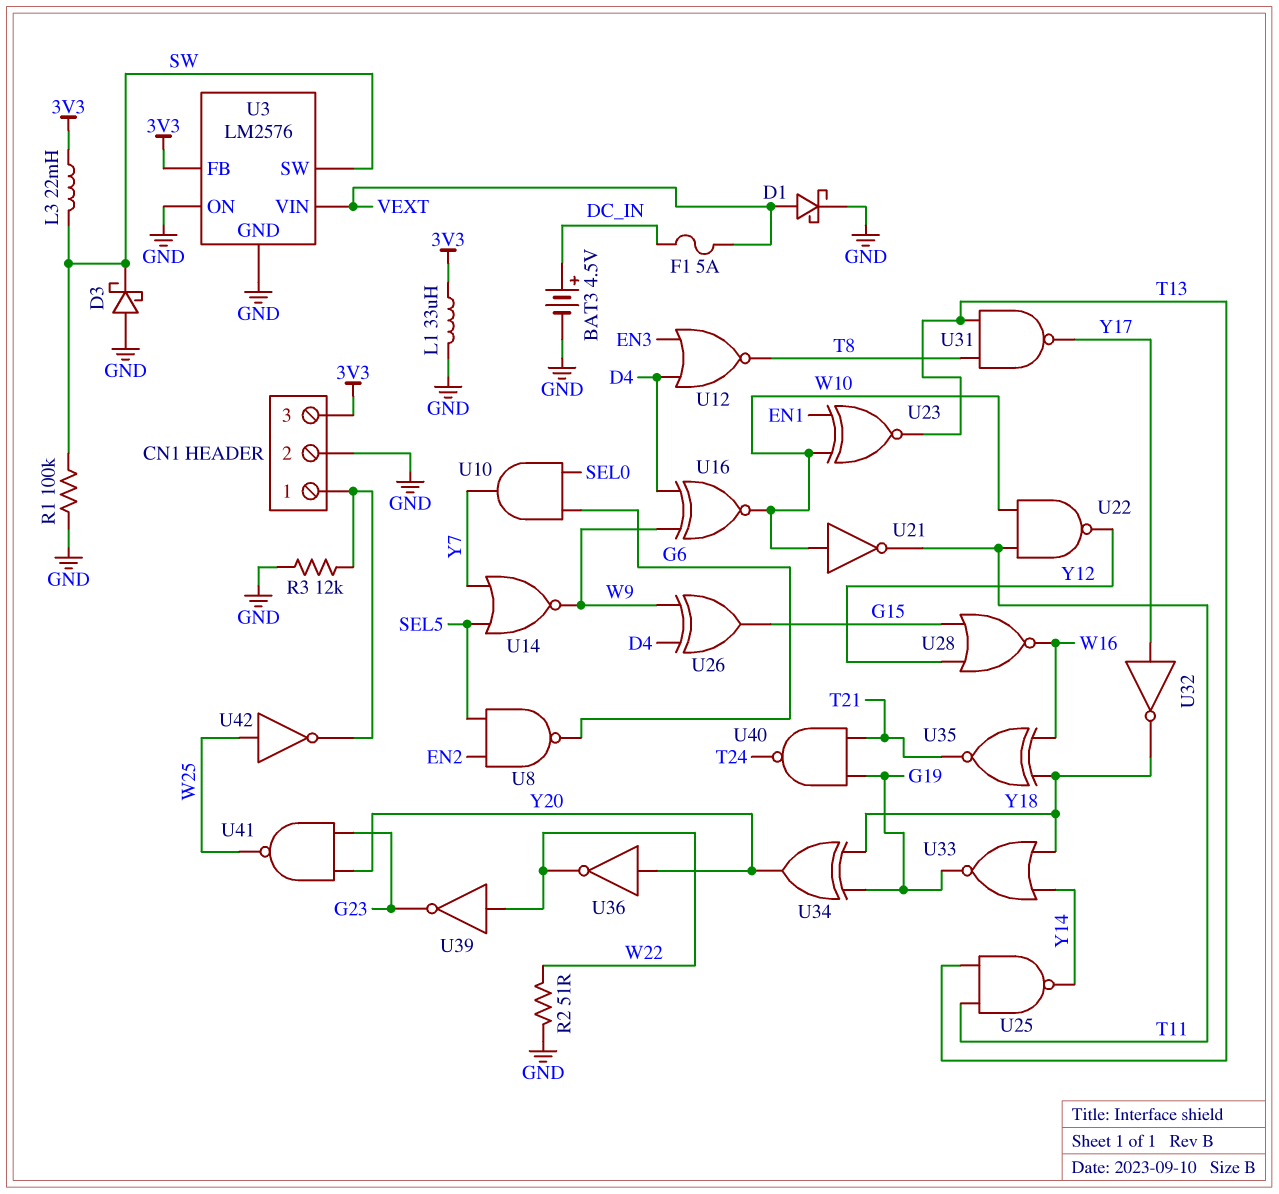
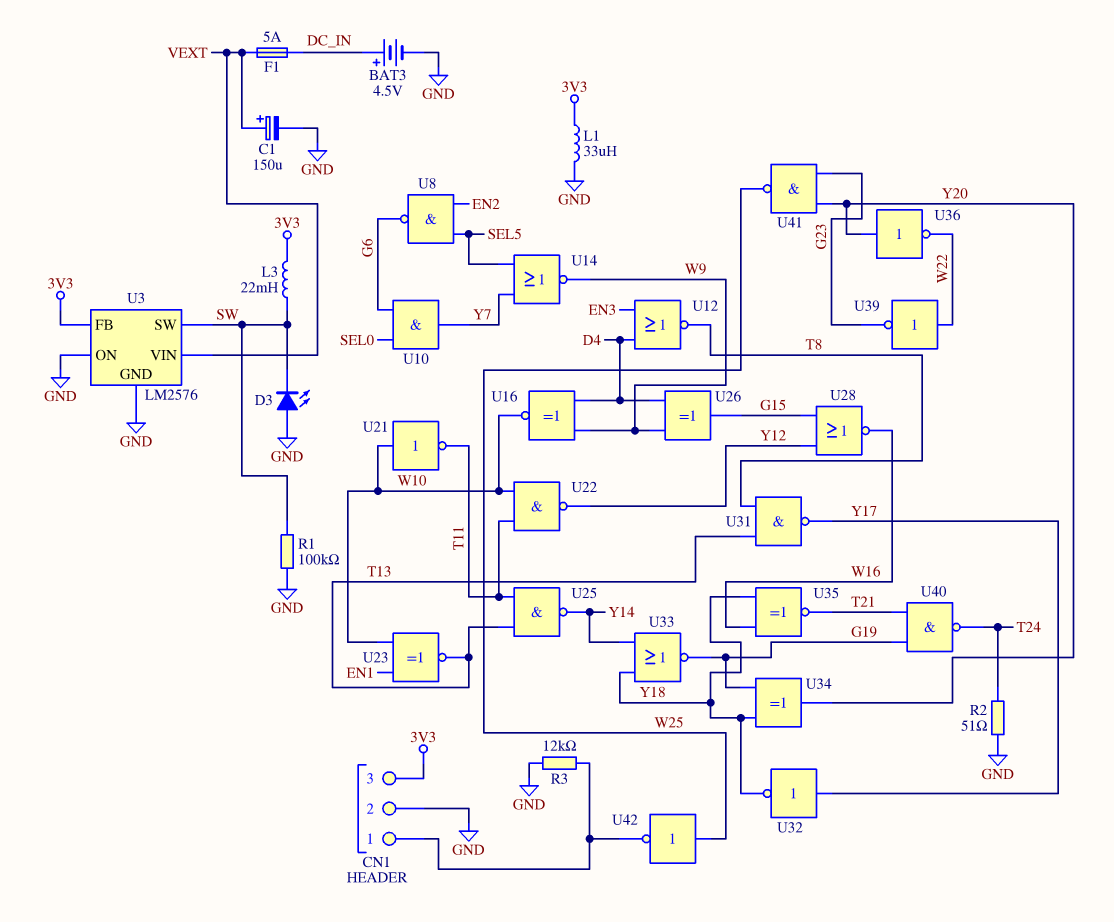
C1: none -> 150uF (plus VEXT, minus GND)
D1: schottky (A VEXT, K GND) -> none
D3: schottky (A GND, K SW) -> LED (A GND, K SW)
R2: 51 (GND, W22) -> 51 (GND, T24)

